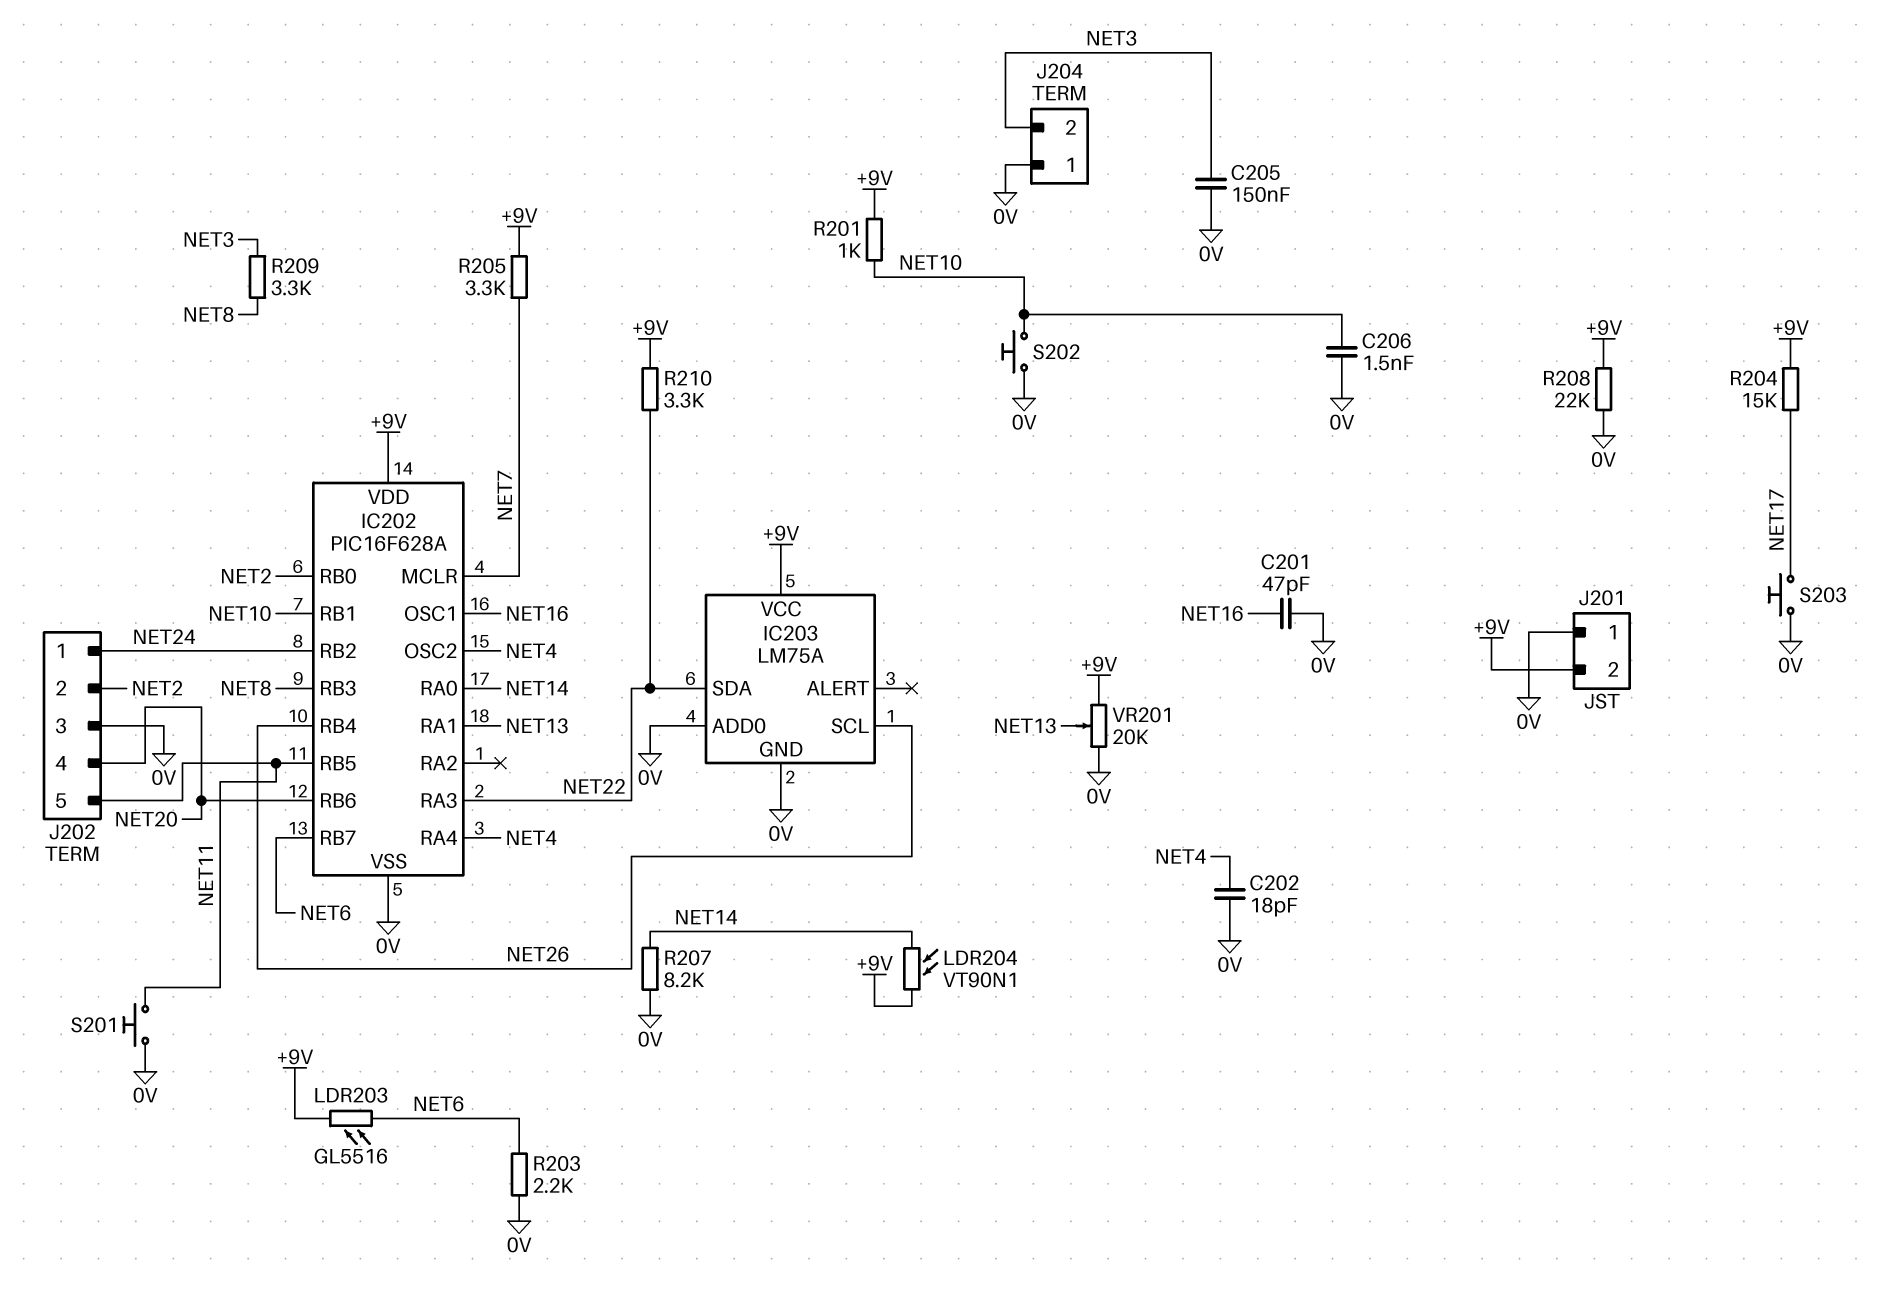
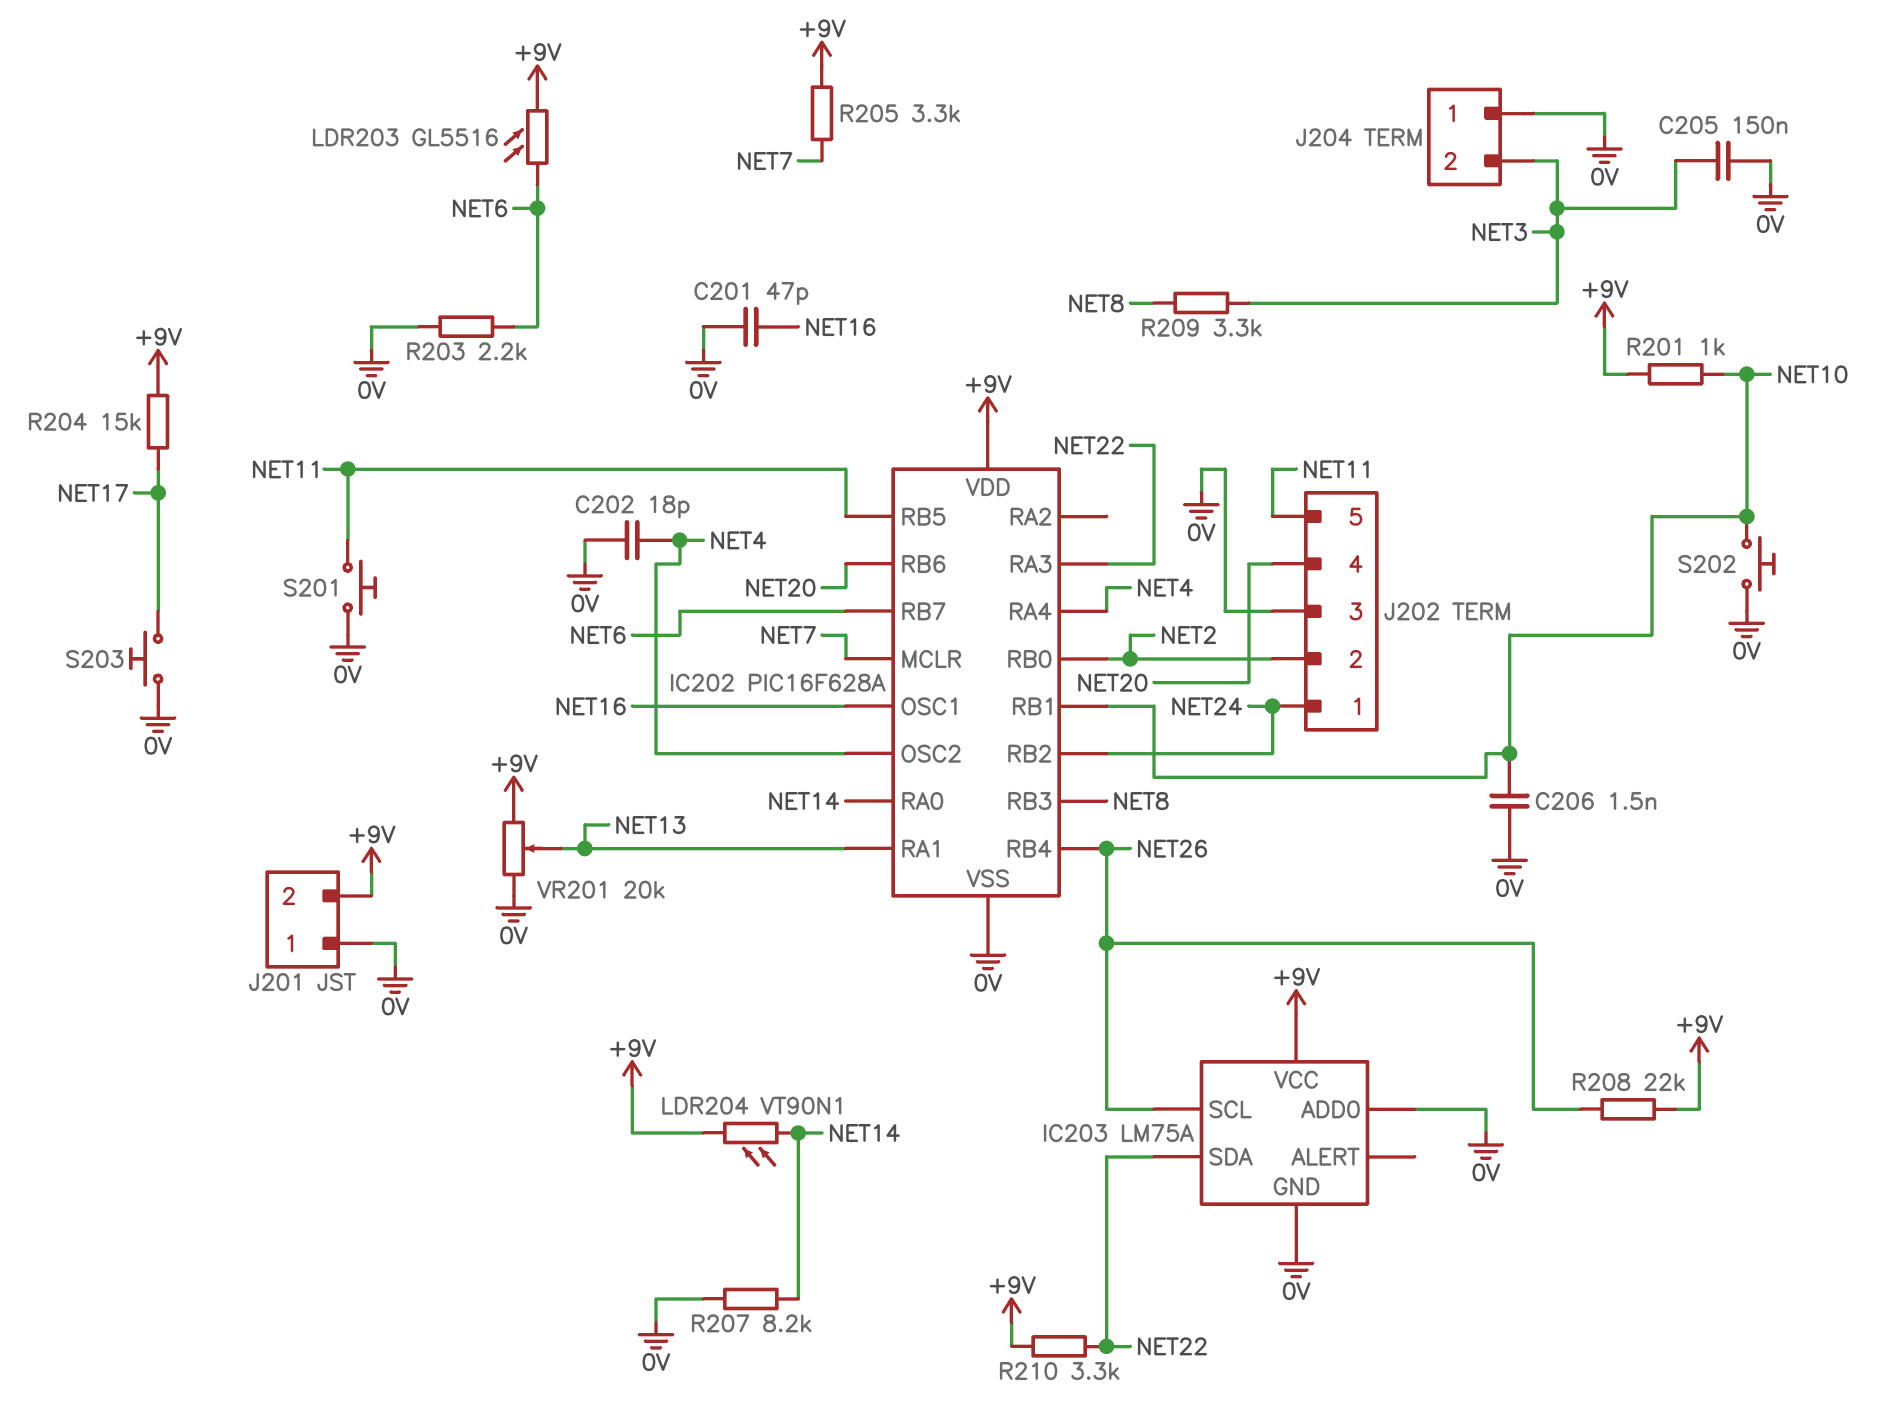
R208: 22k (+9V, 0V) -> 22k (+9V, NET26)

